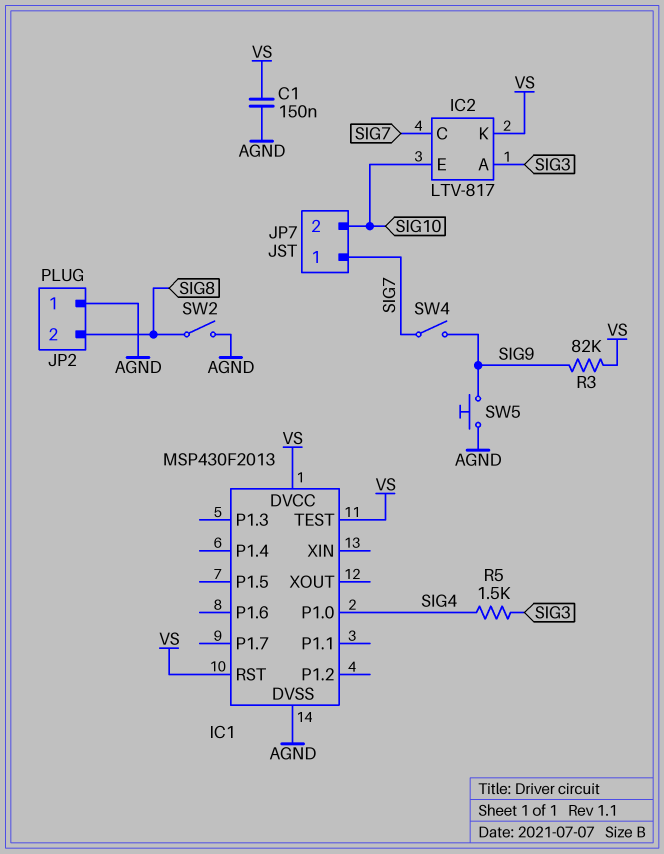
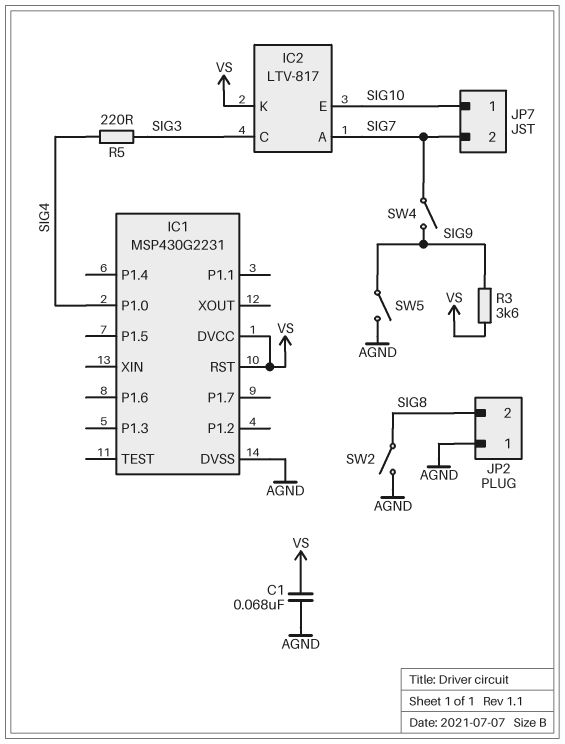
C1: 150nF (AGND, VS) -> 68nF (AGND, VS)
IC1: MSP430F2013 -> MSP430G2231
IC1 pin TEST: VS -> none
IC2 pin A: SIG3 -> SIG7
IC2 pin C: SIG7 -> SIG3
JP7 pin 1: SIG7 -> SIG10
JP7 pin 2: SIG10 -> SIG7
R3: 82k (SIG9, VS) -> 3.6k (SIG9, VS)
R5: 1.5k (SIG3, SIG4) -> 220 (SIG3, SIG4)
SW5: button (AGND, SIG9) -> switch (AGND, SIG9)

